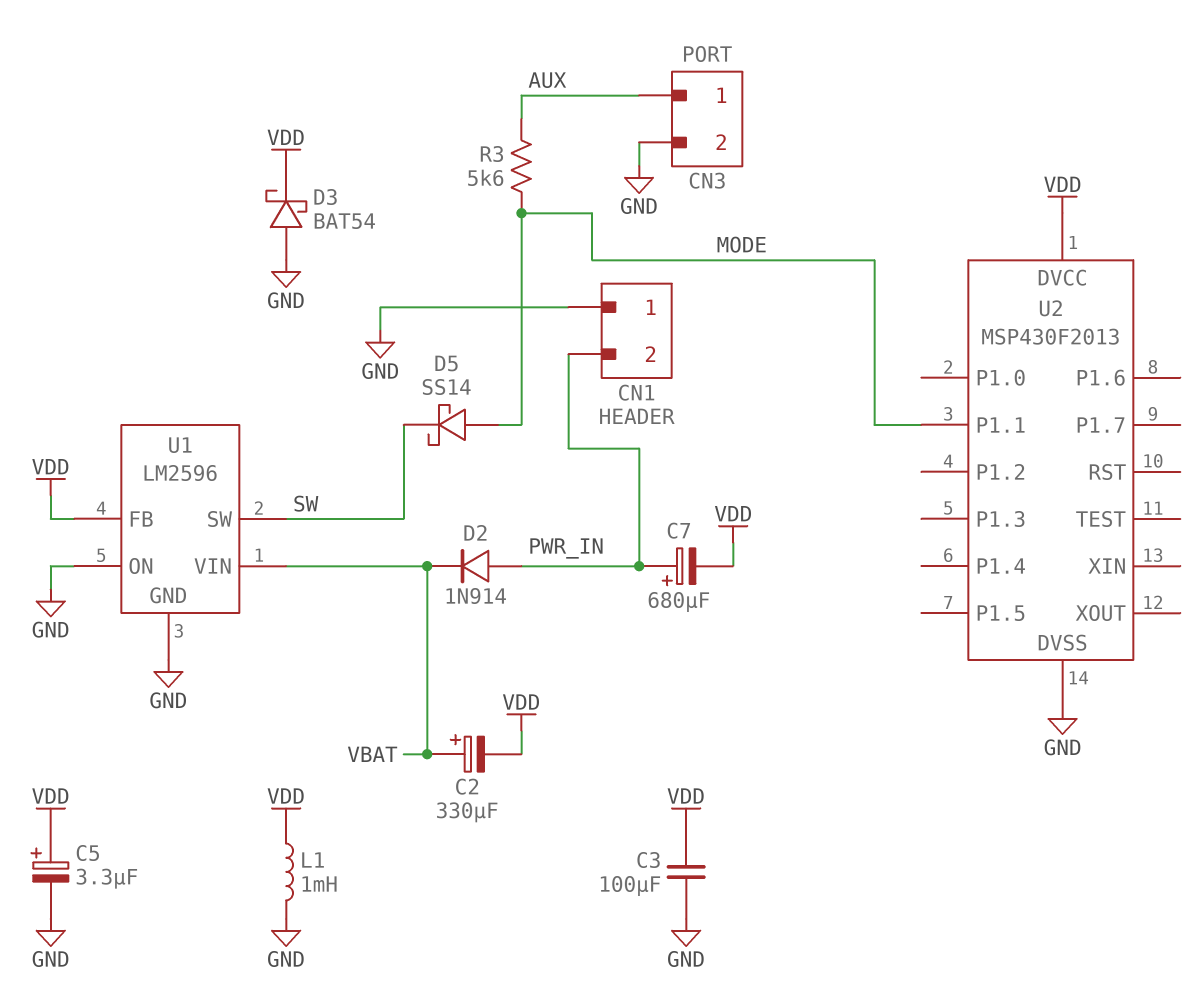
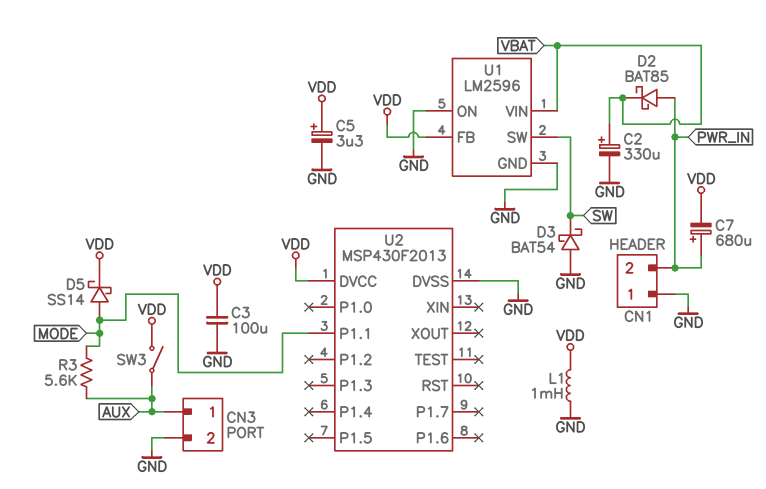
C2: 330uF (plus VBAT, minus VDD) -> 330uF (plus VBAT, minus GND)
D2: diode 1N914 (A PWR_IN, K VBAT) -> schottky BAT85 (A PWR_IN, K VBAT)
D3: schottky BAT54 (A GND, K VDD) -> schottky BAT54 (A GND, K SW)
D5: schottky SS14 (A MODE, K SW) -> schottky SS14 (A MODE, K VDD)
SW3: none -> switch (AUX, VDD)

